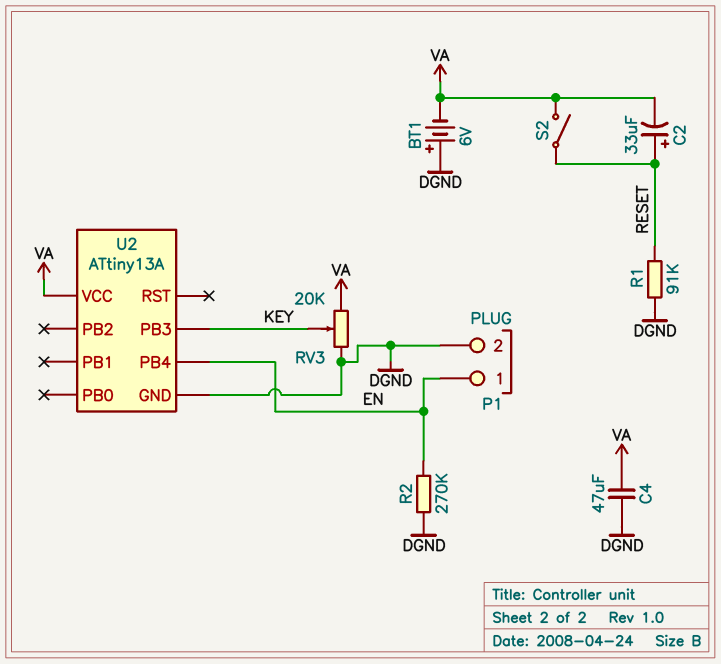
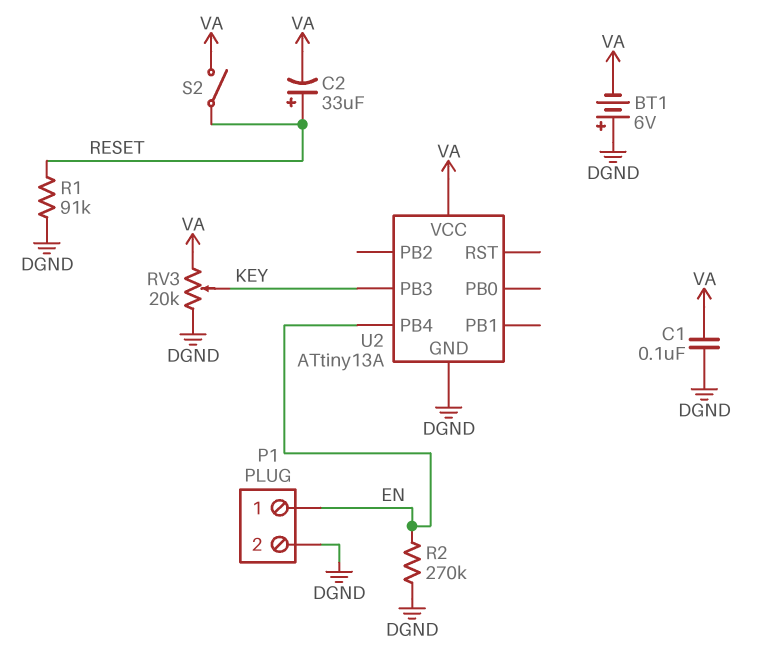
C1: none -> 100nF (DGND, VA)
C4: 47uF (DGND, VA) -> none

